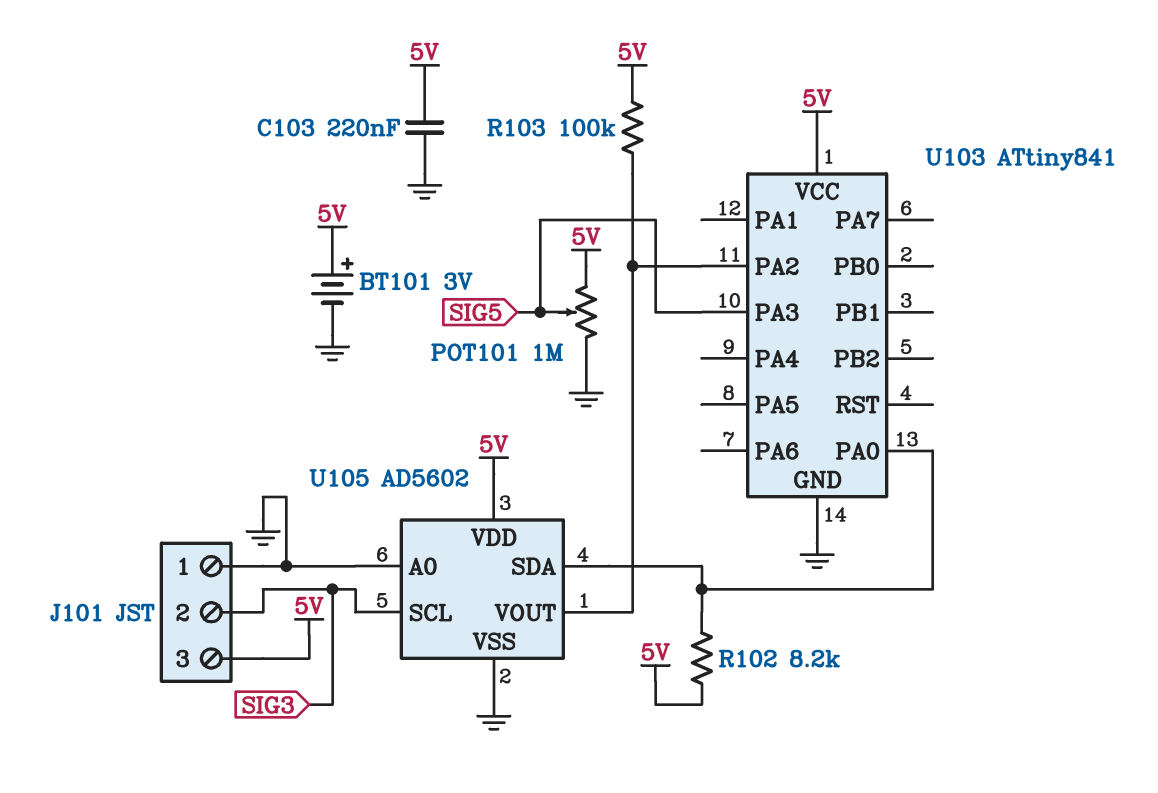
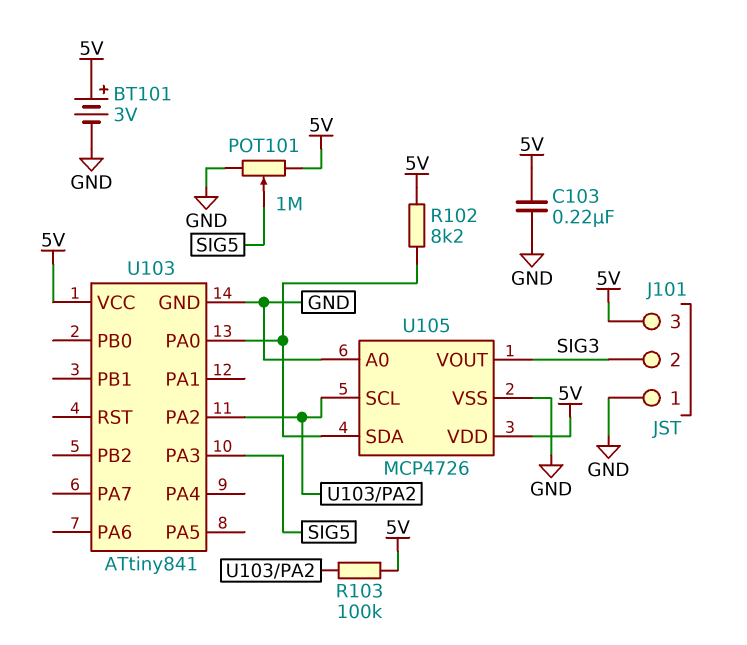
U105: AD5602 -> MCP4726
U105 pin SCL: SIG3 -> U103/PA2
U105 pin VOUT: U103/PA2 -> SIG3

